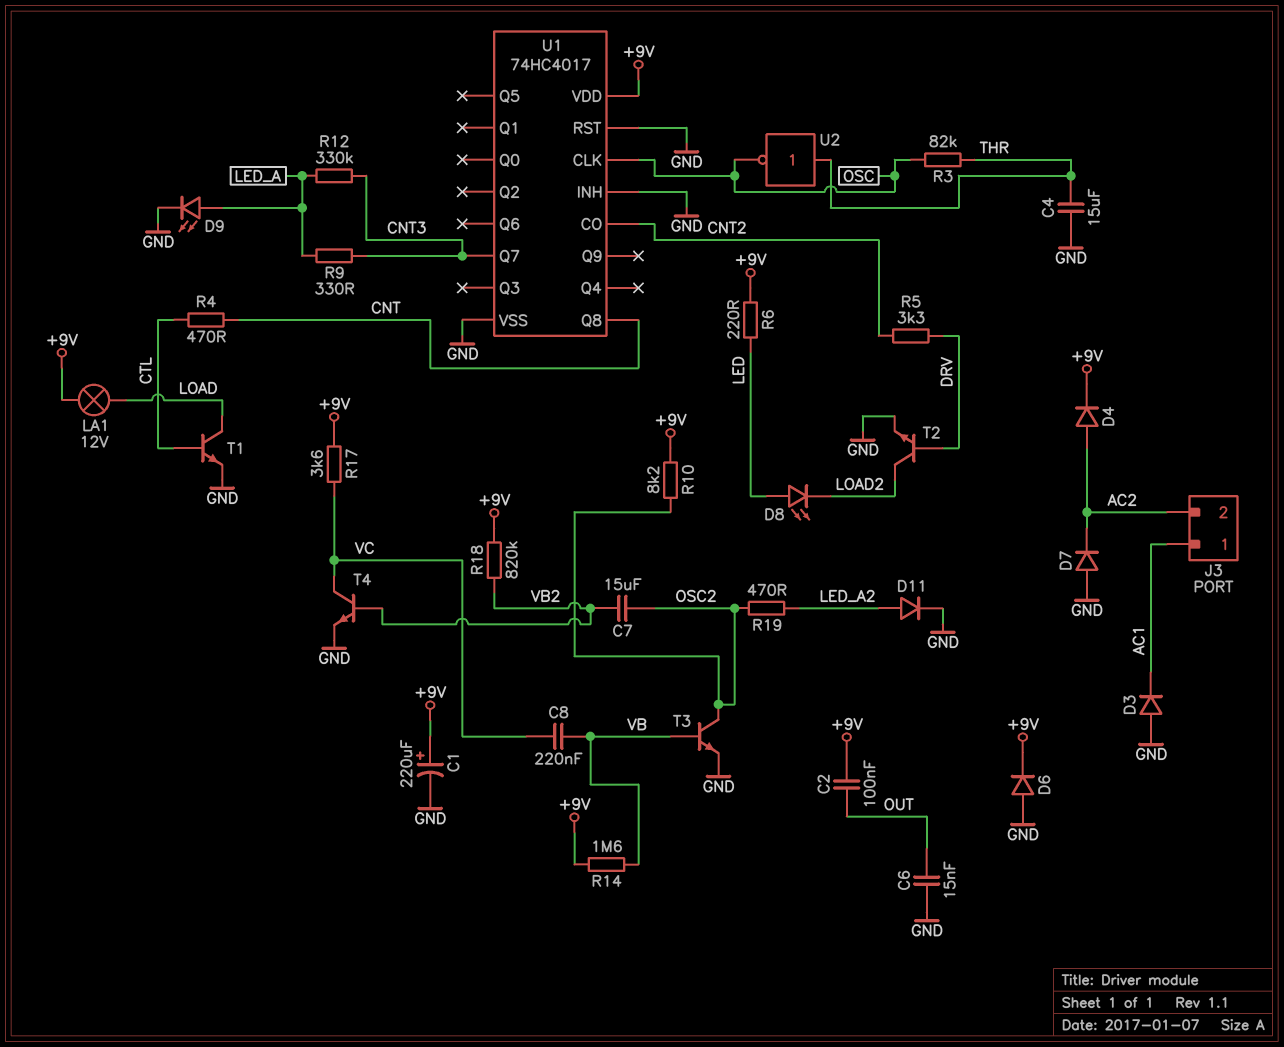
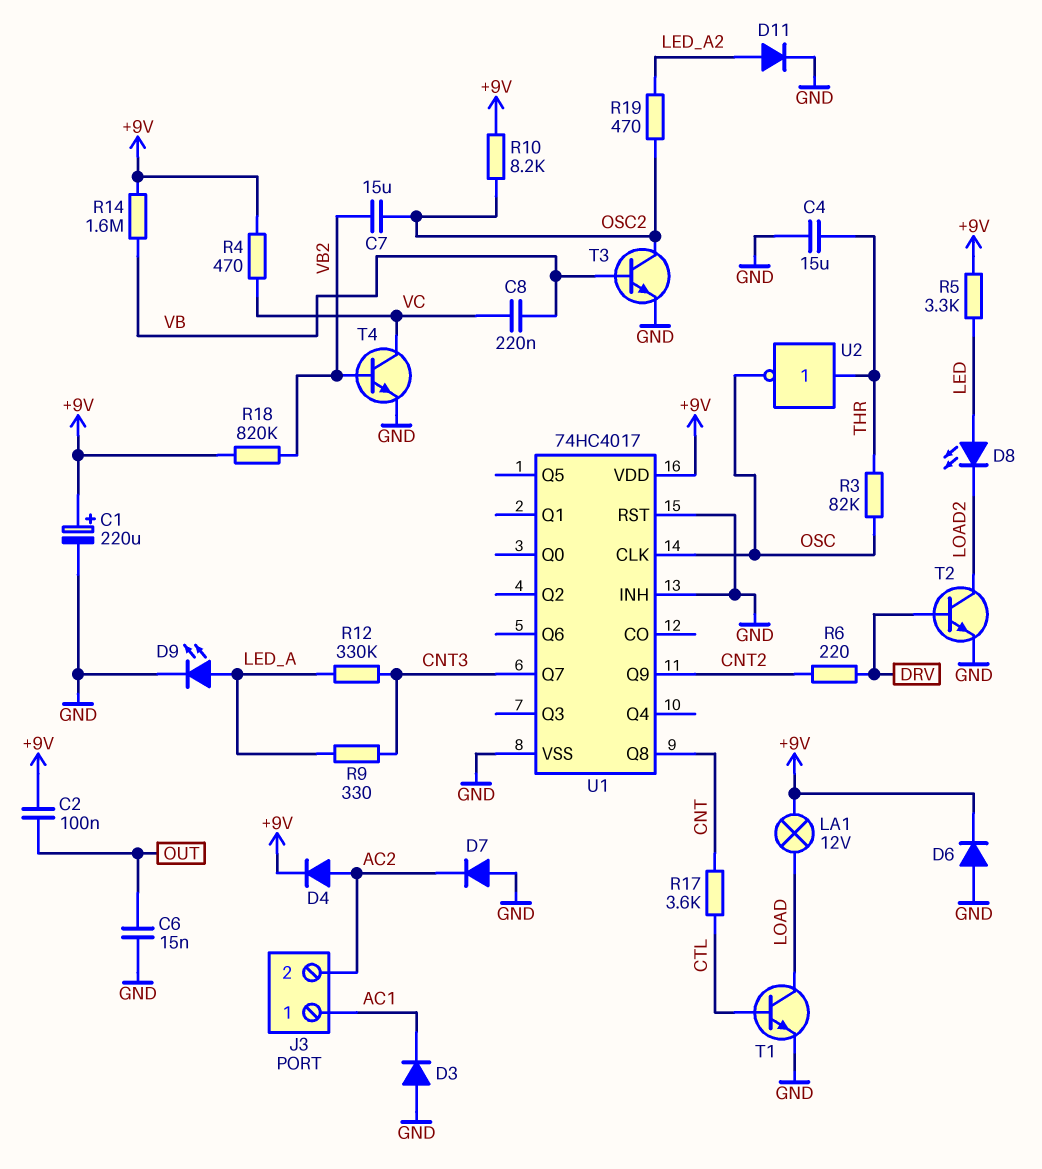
R4: 470 (CNT, CTL) -> 470 (+9V, VC)
R5: 3.3k (CNT2, DRV) -> 3.3k (+9V, LED)
R6: 220 (+9V, LED) -> 220 (CNT2, DRV)
R17: 3.6k (+9V, VC) -> 3.6k (CNT, CTL)
U1 pin CO: CNT2 -> none
U1 pin Q9: none -> CNT2

